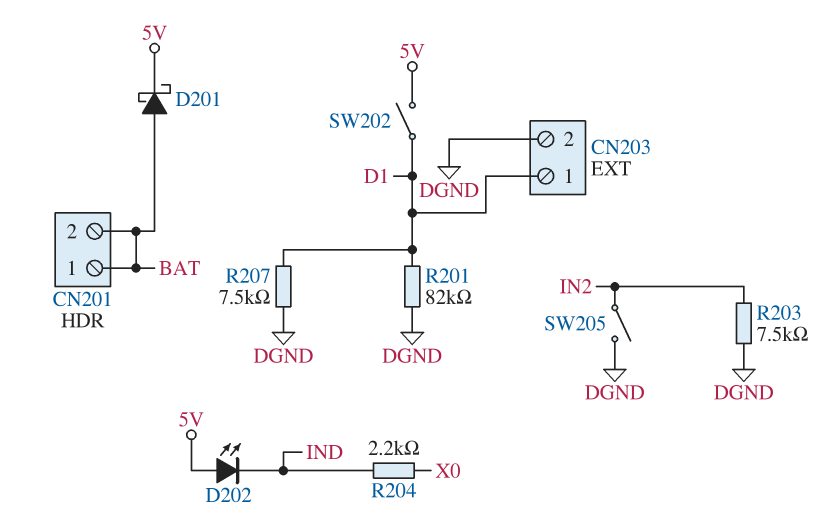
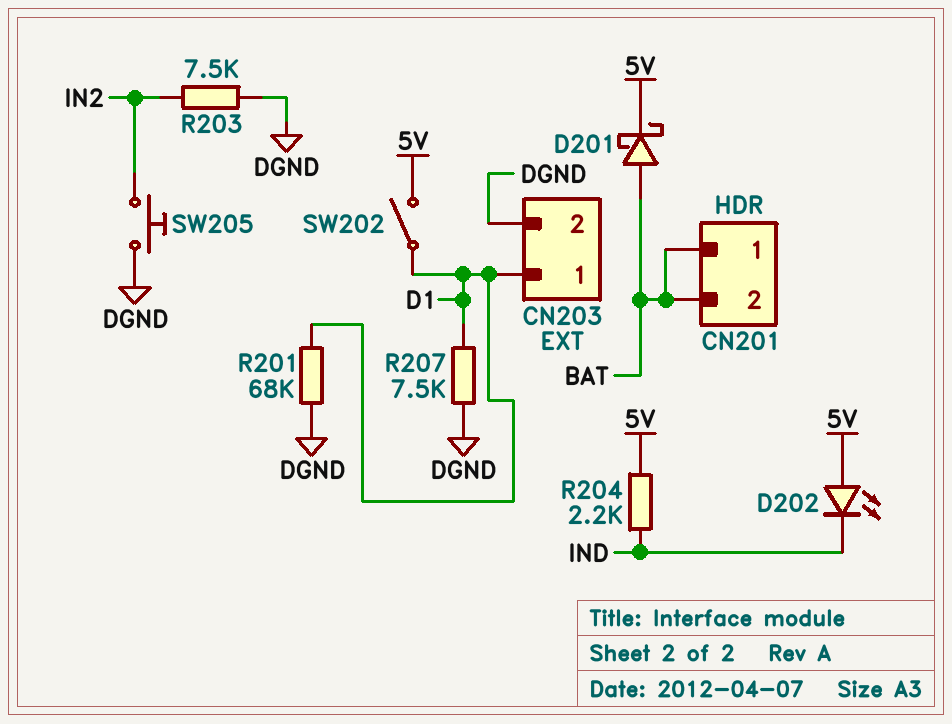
R201: 82k (D1, DGND) -> 68k (D1, DGND)
R204: 2.2k (IND, X0) -> 2.2k (5V, IND)
SW205: switch (DGND, IN2) -> button (DGND, IN2)

